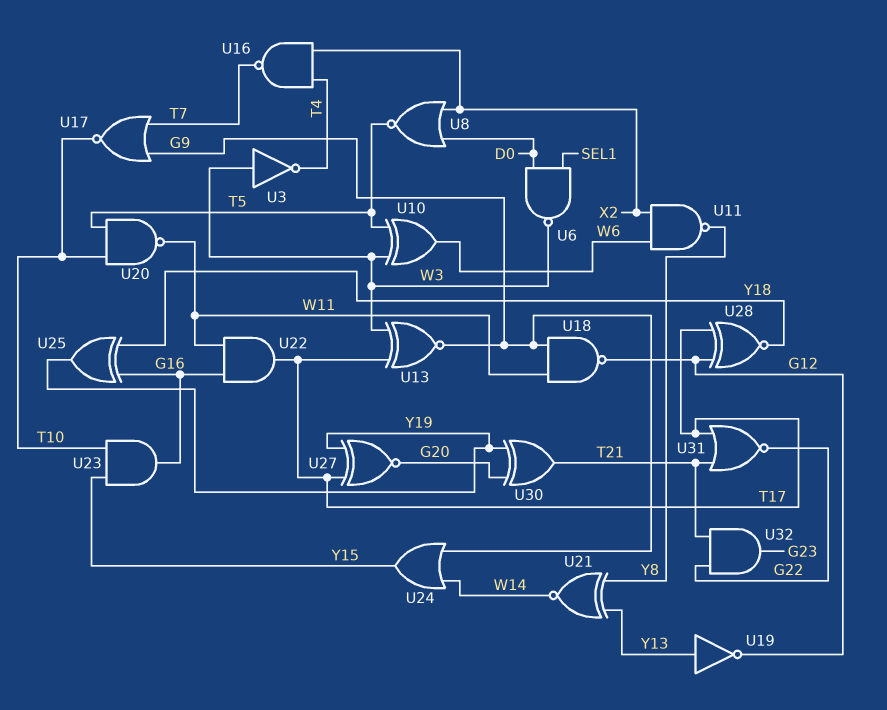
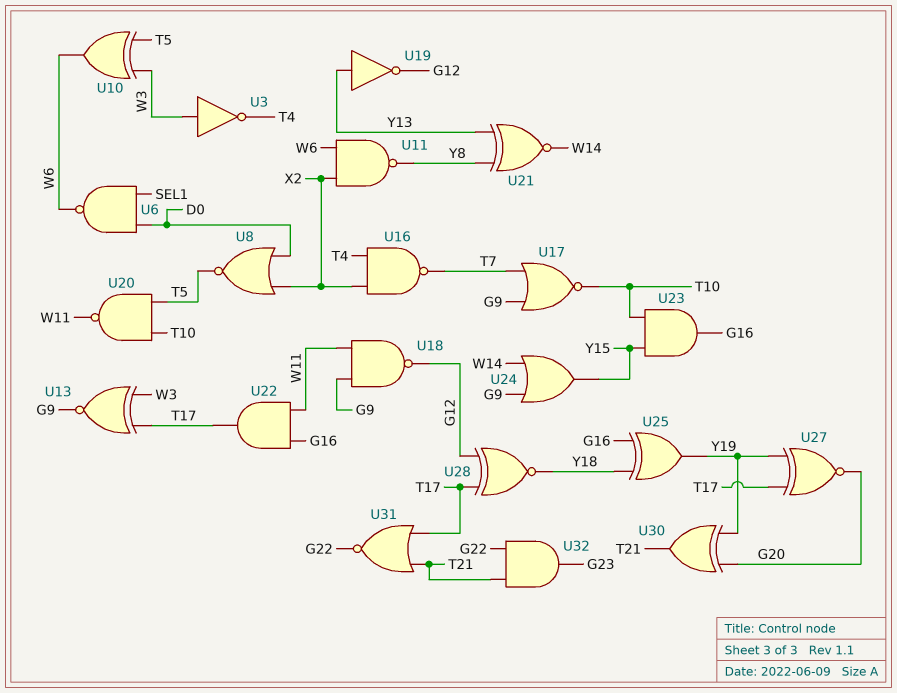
U6: NAND (in D0, in SEL1, out W3) -> NAND (in D0, in SEL1, out W6)

